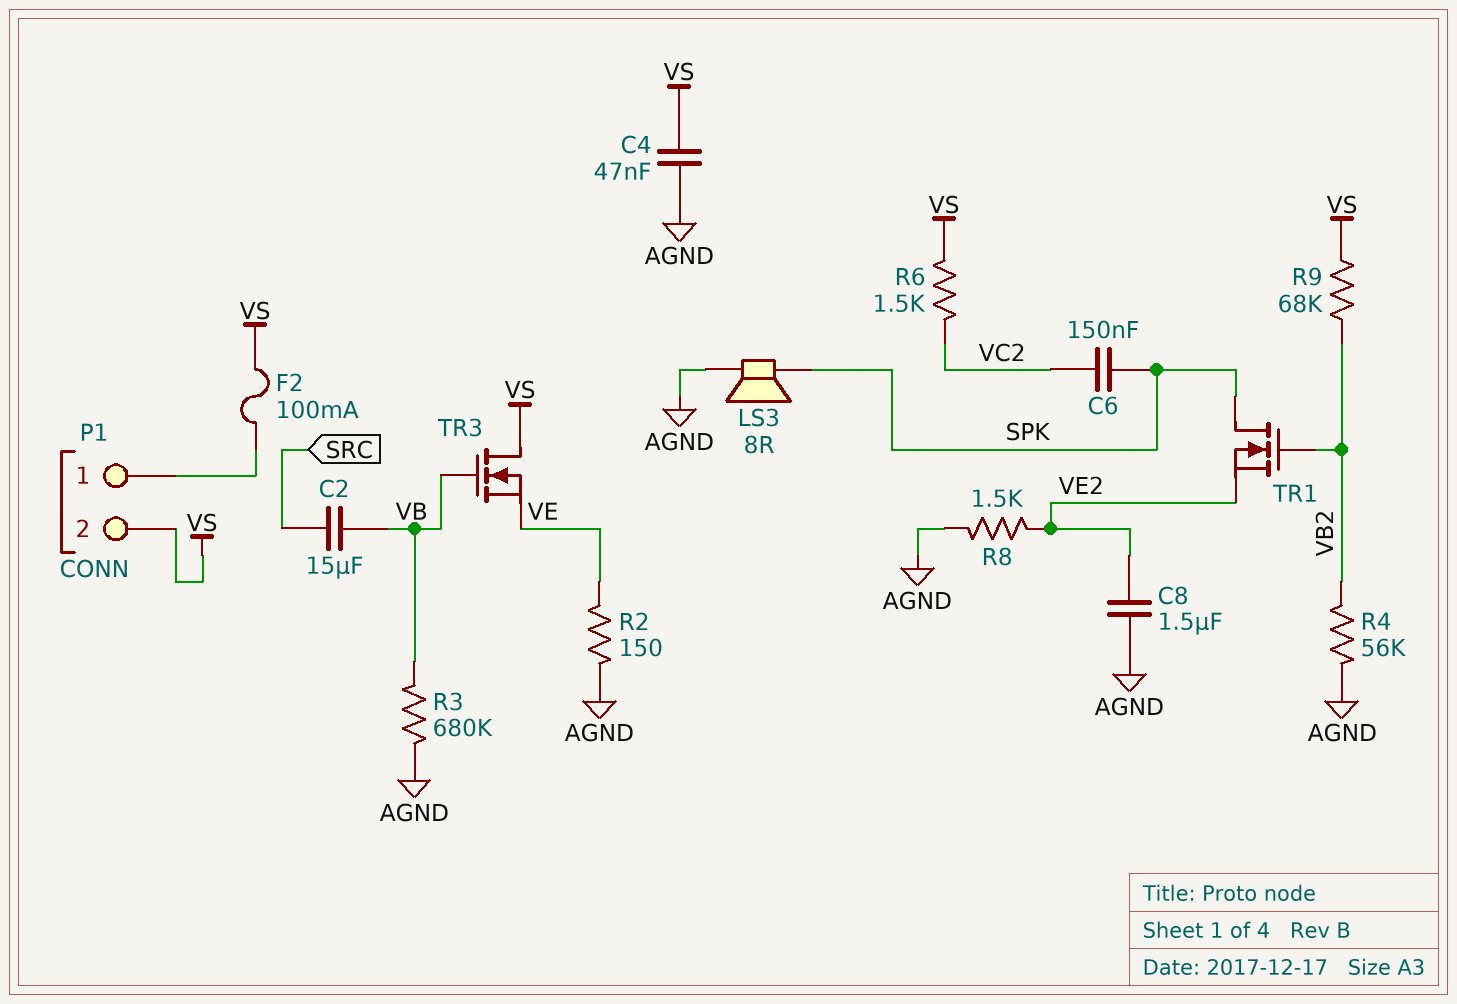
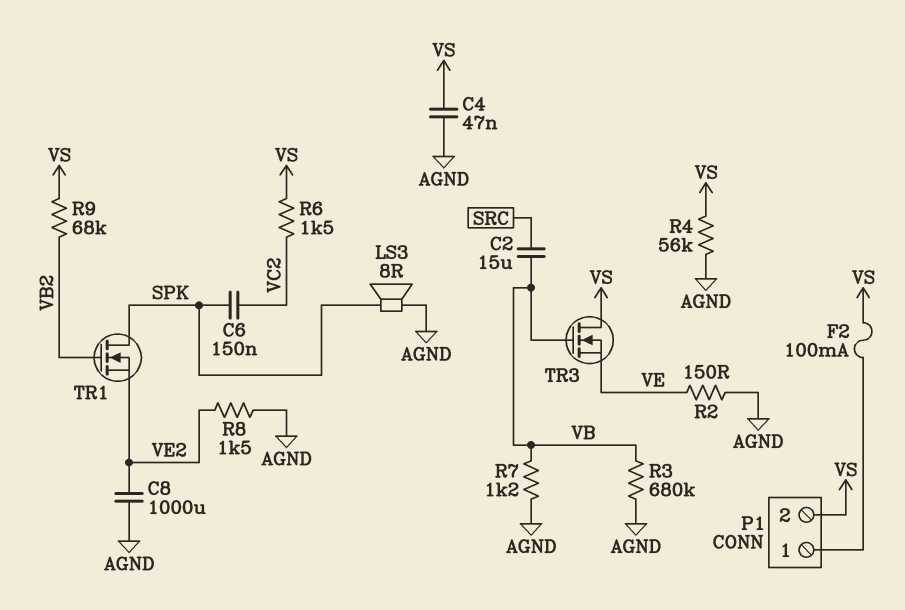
C8: 1.5uF (AGND, VE2) -> 1000uF (AGND, VE2)
R4: 56k (AGND, VB2) -> 56k (AGND, VS)
R7: none -> 1.2k (AGND, VB)

